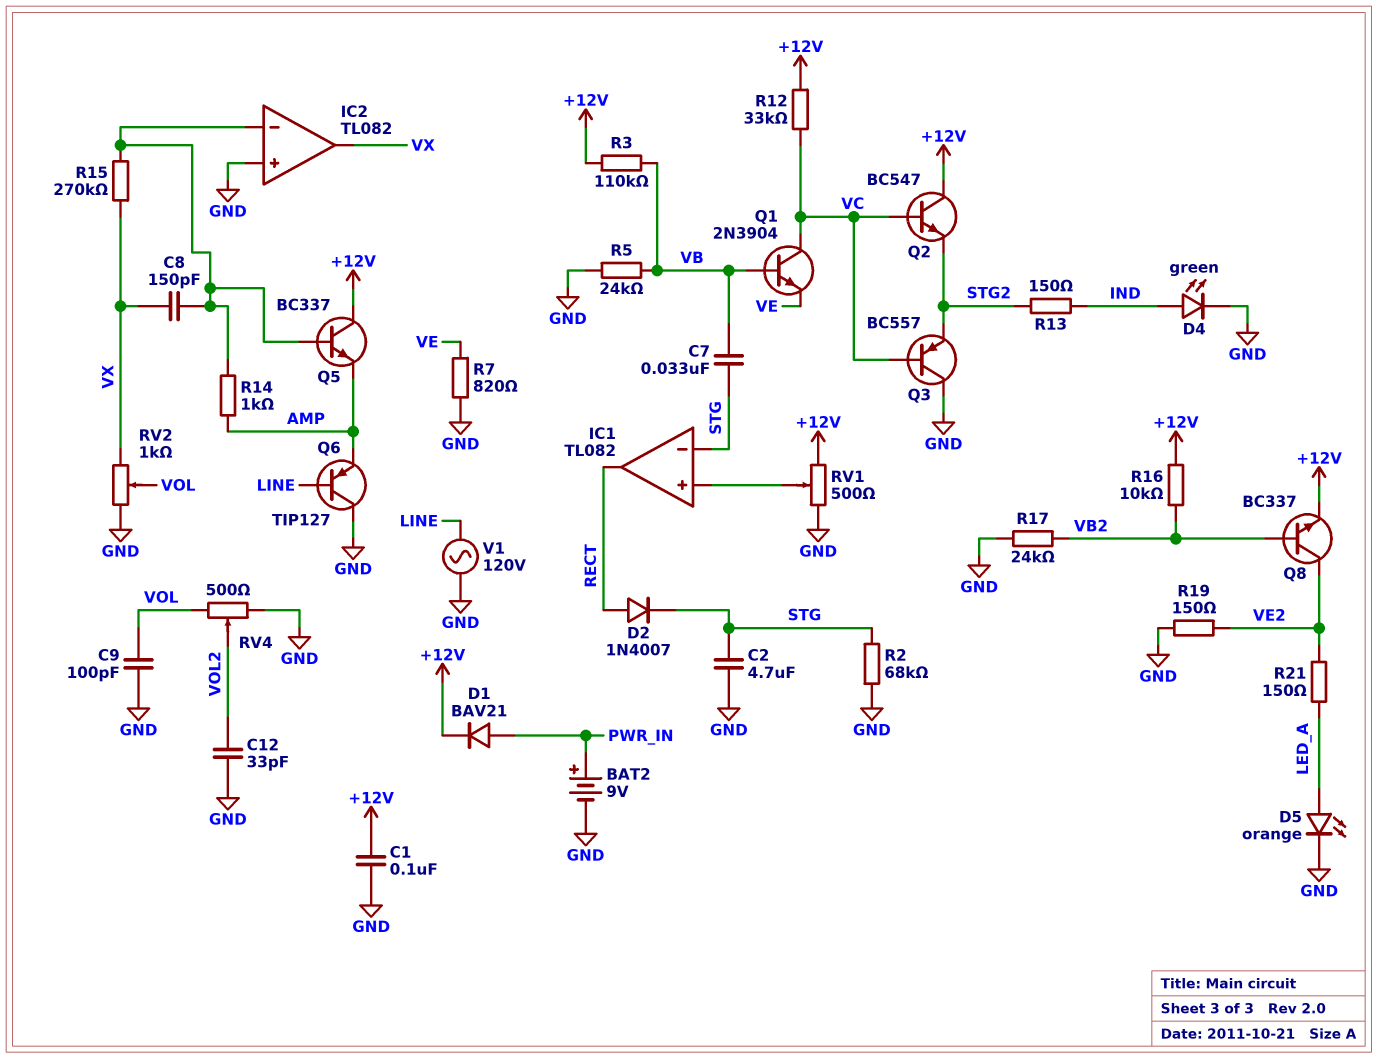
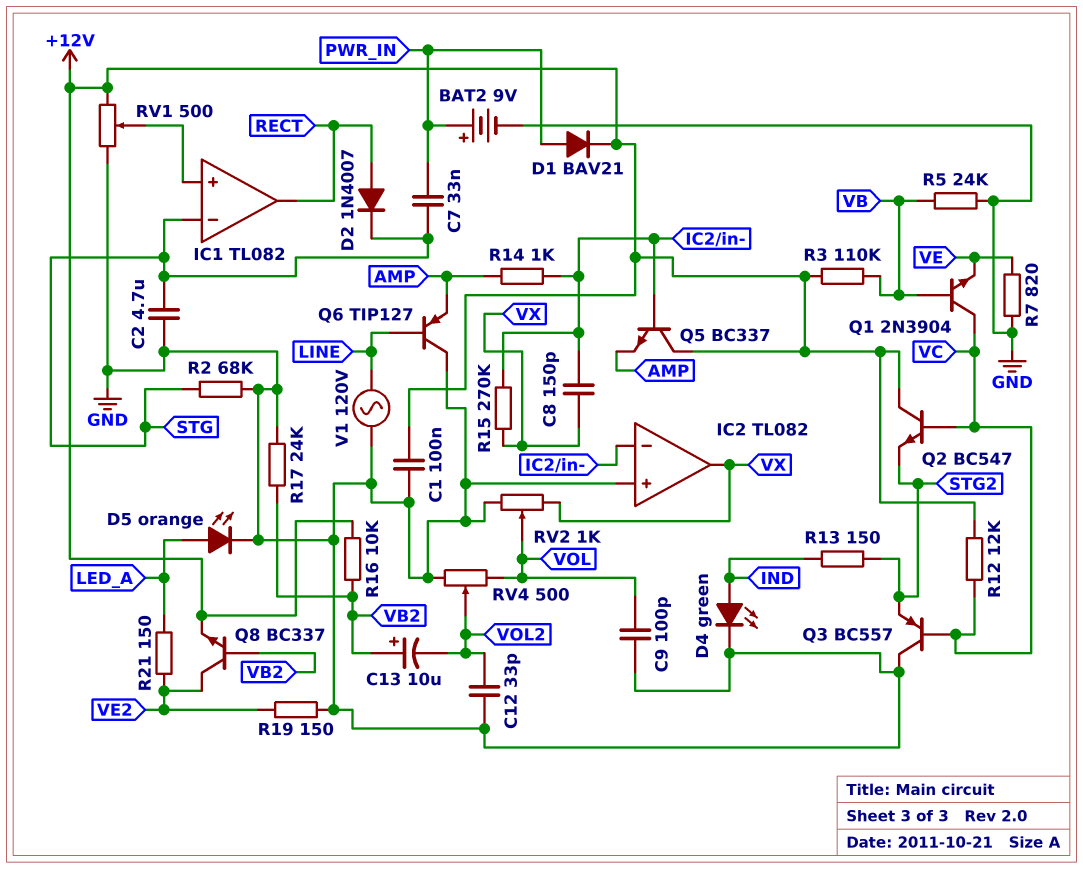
C7: 33nF (STG, VB) -> 33nF (PWR_IN, STG)
C13: none -> 10uF (plus VB2, minus VOL2)
R12: 33k (+12V, VC) -> 12k (+12V, VC)

